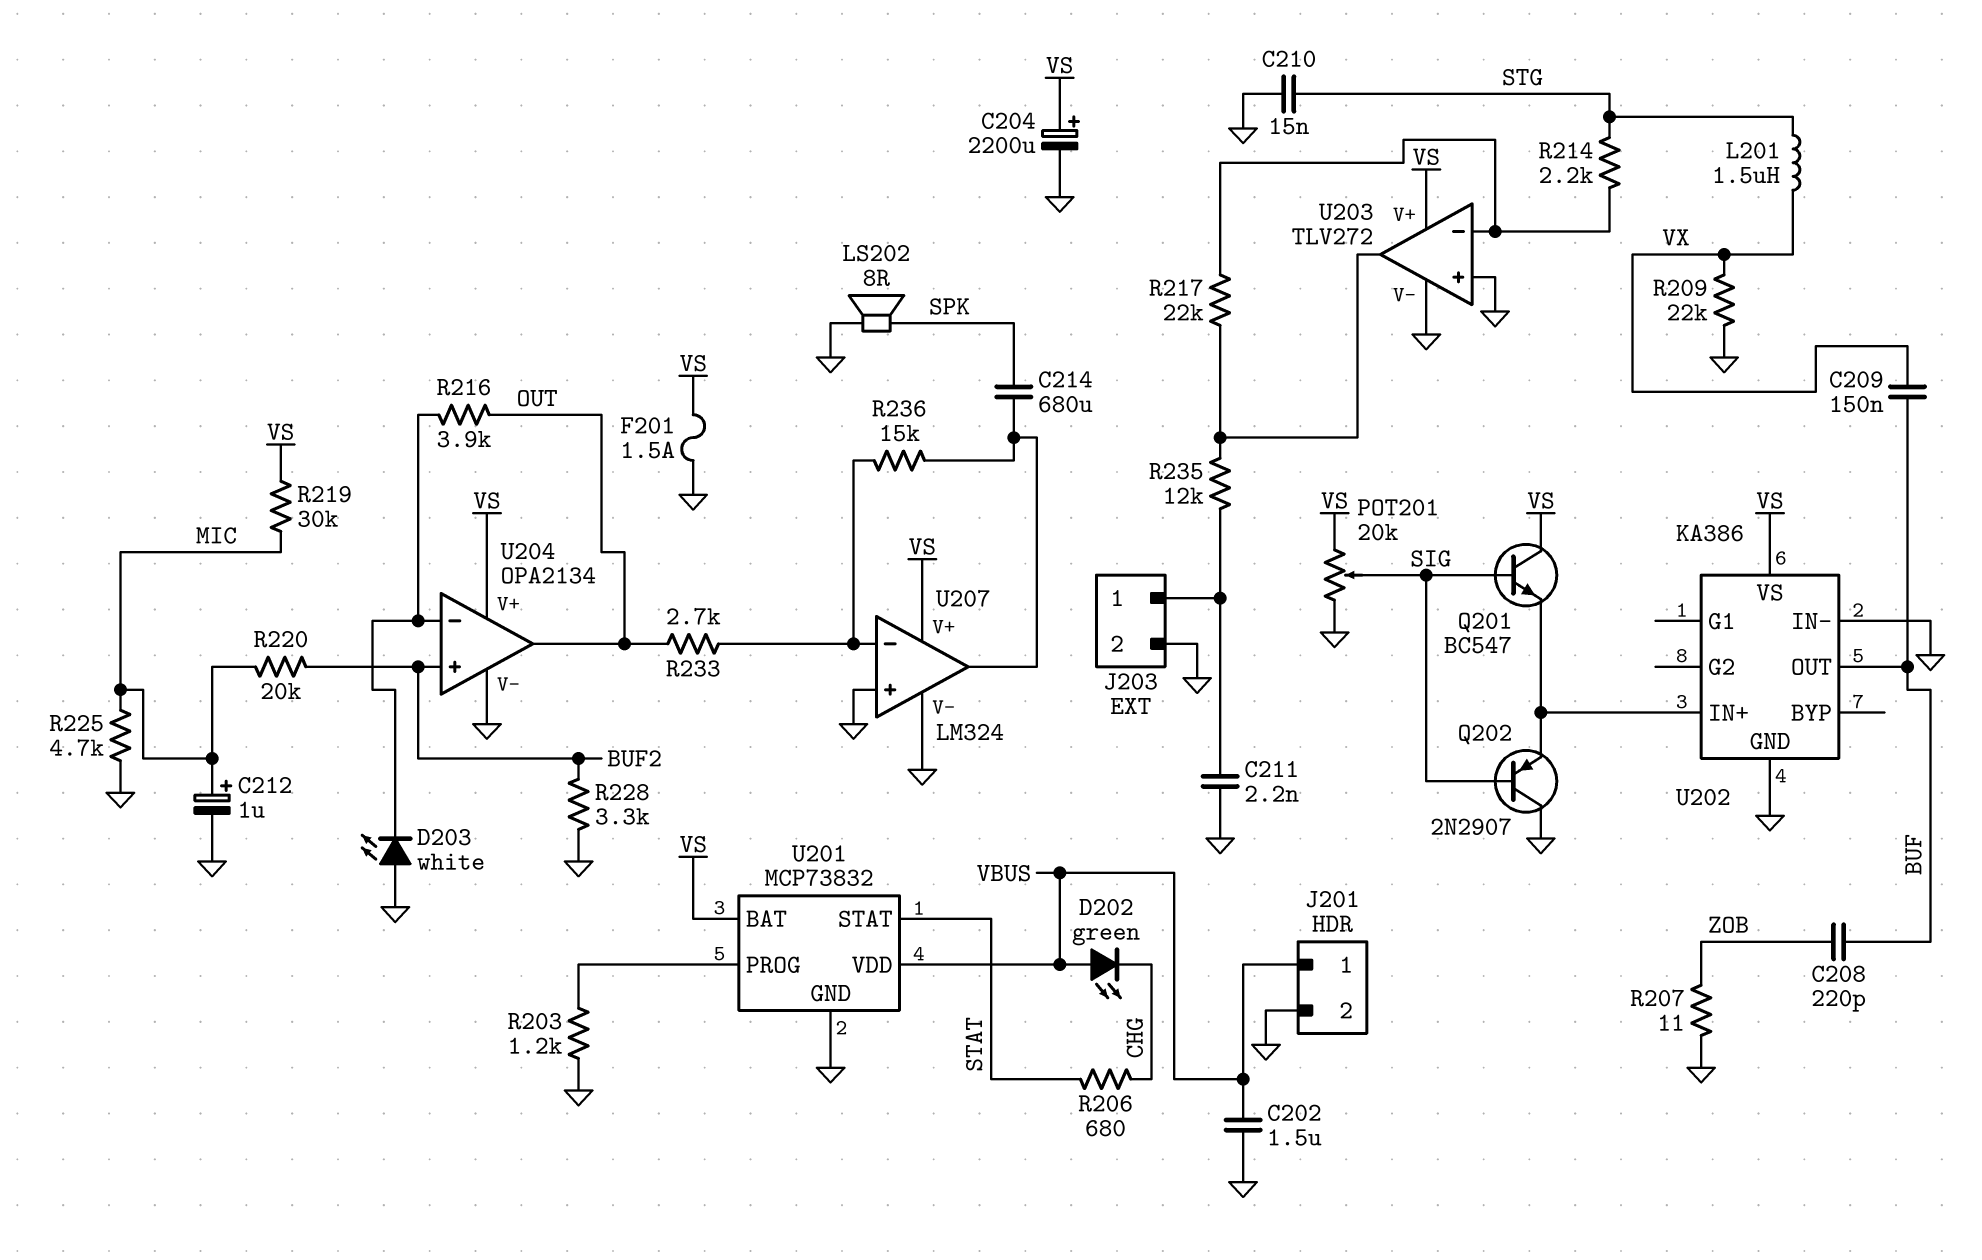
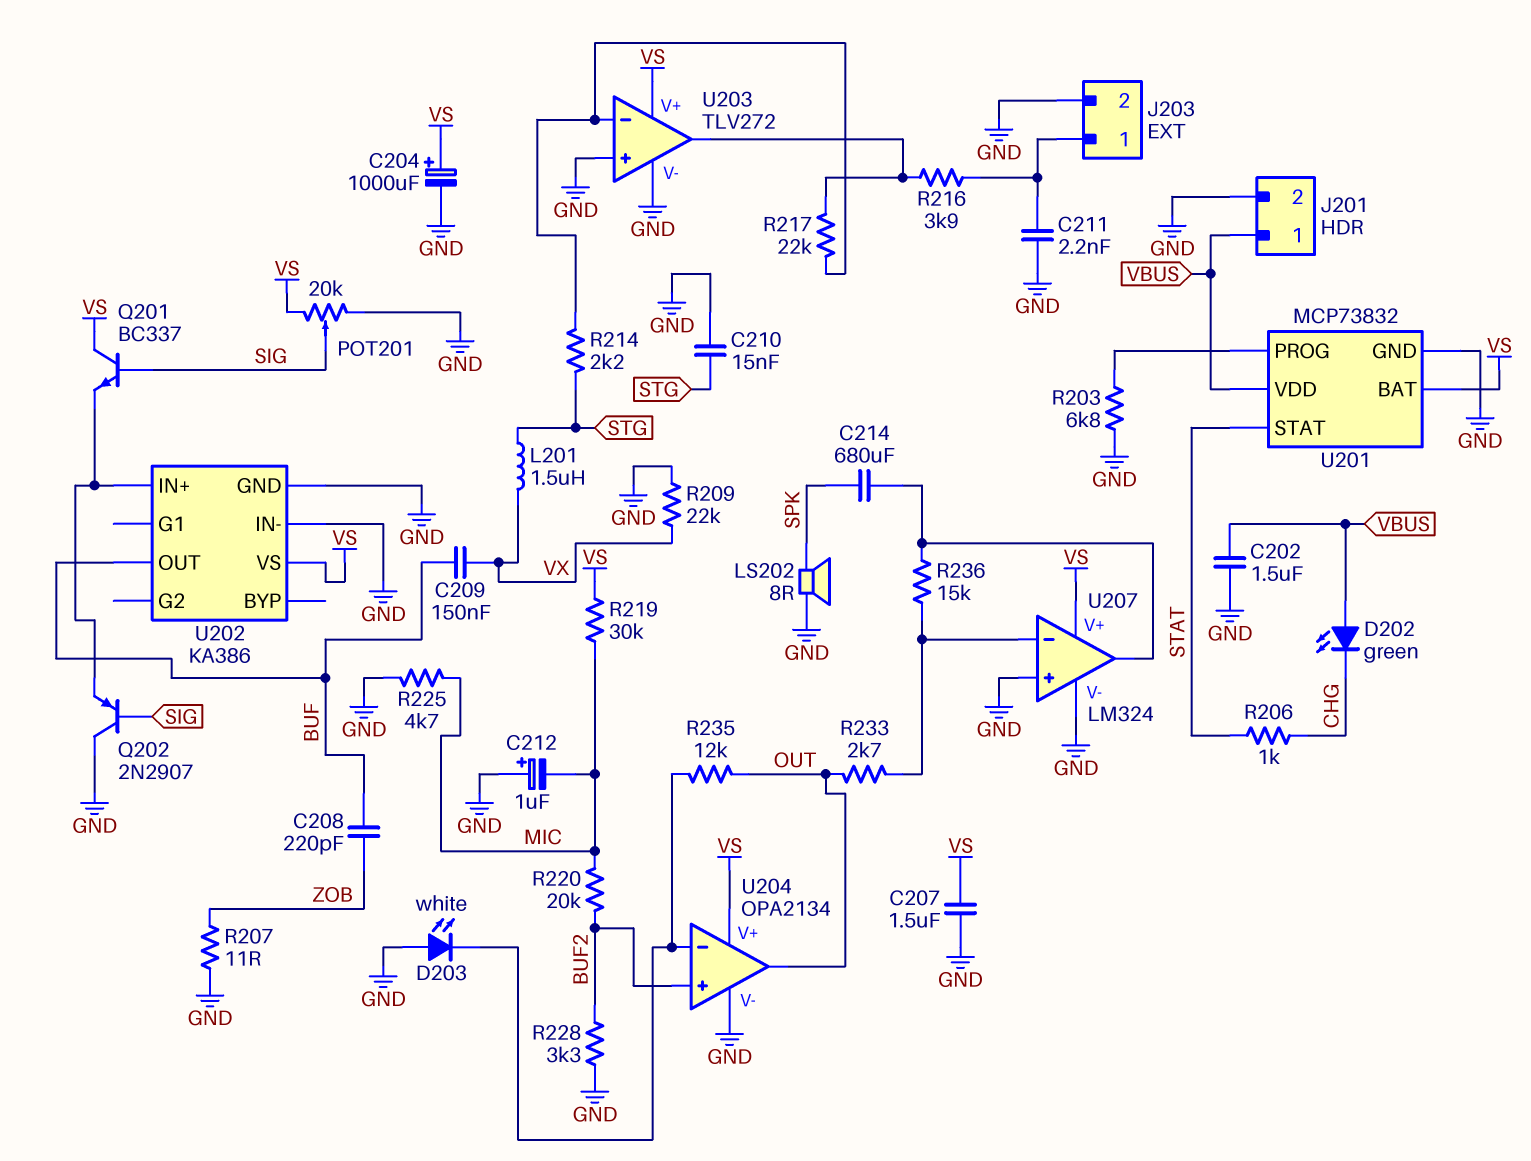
C204: 2200uF (plus VS, minus GND) -> 1000uF (plus VS, minus GND)
C207: none -> 1.5uF (GND, VS)
C212: 1uF (plus MIC, minus GND) -> 1uF (plus GND, minus MIC)
F201: 1.5A (GND, VS) -> none
Q201: NPN BC547 (B SIG, C VS, E U202/IN+) -> NPN BC337 (B SIG, C VS, E U202/IN+)
R203: 1.2k (GND, U201/PROG) -> 6.8k (GND, U201/PROG)
R206: 680 (CHG, STAT) -> 1k (CHG, STAT)
R216: 3.9k (OUT, U204/in-) -> 3.9k (J203/1, U203/out)
R235: 12k (J203/1, U203/out) -> 12k (OUT, U204/in-)

